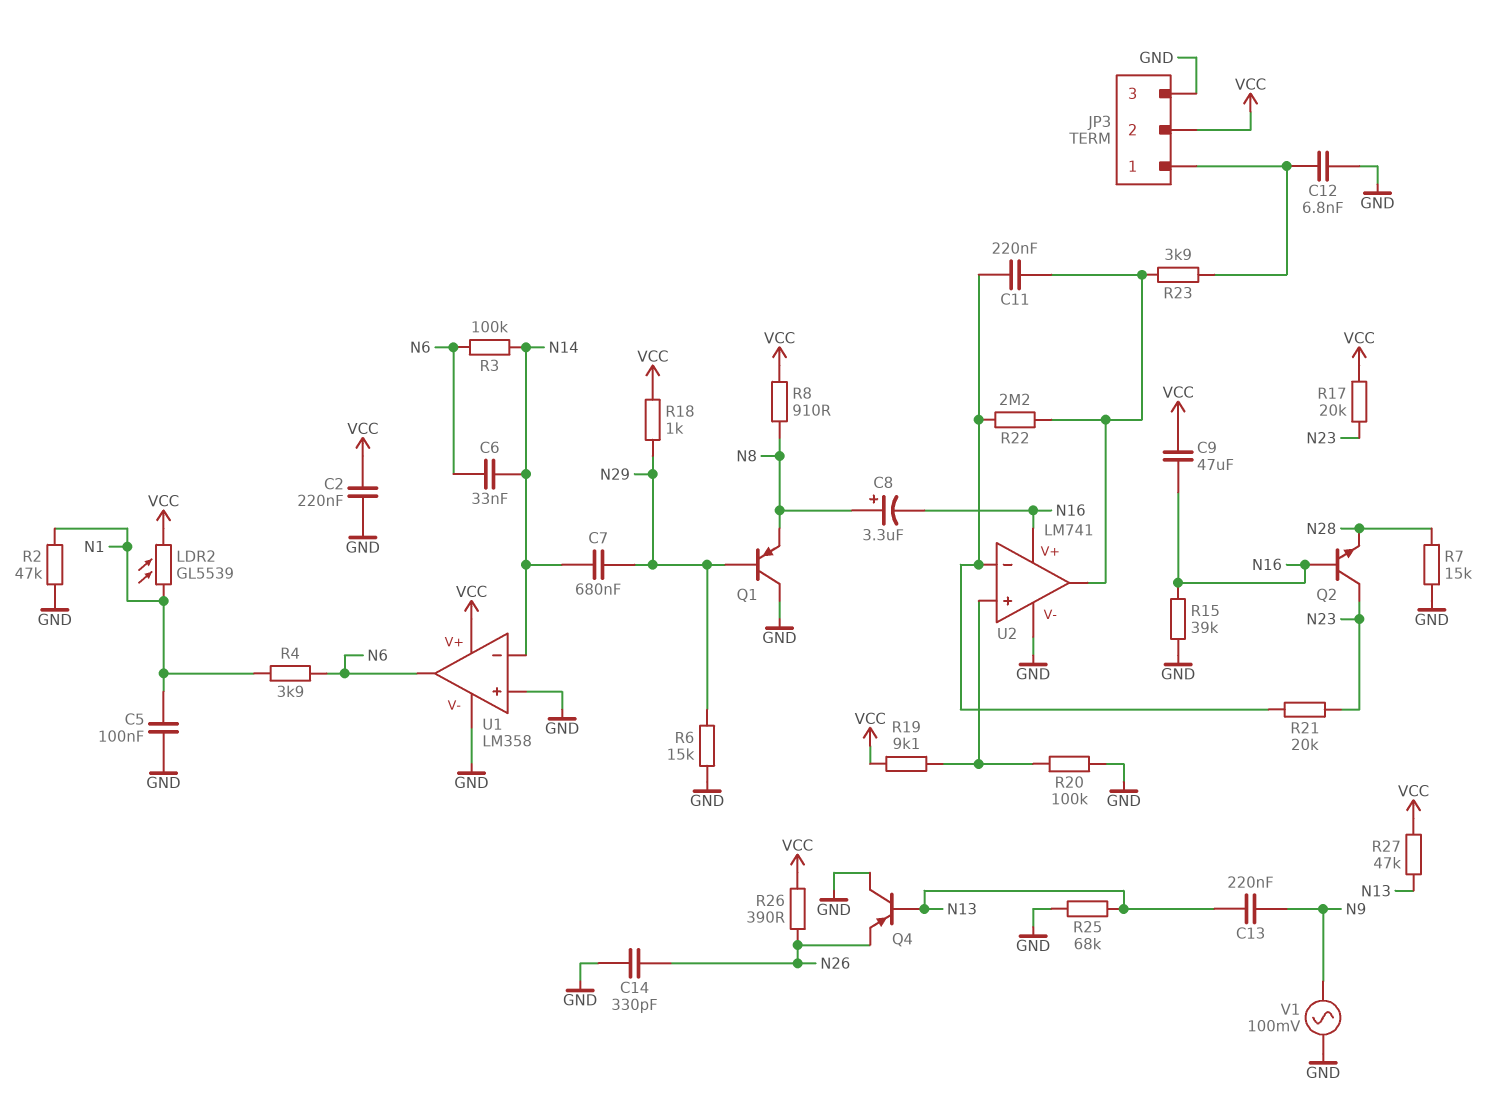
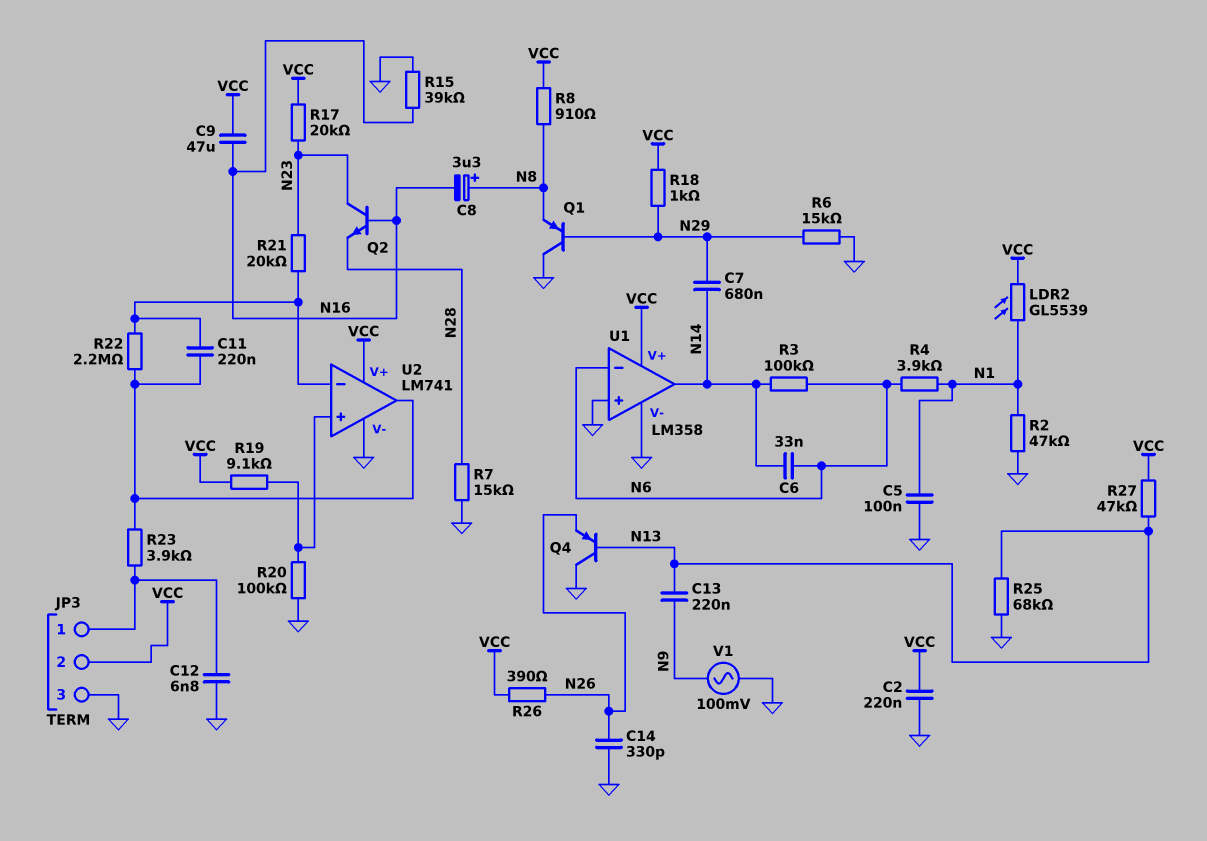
U1 pin in-: N14 -> N6
U1 pin out: N6 -> N14
U2 pin V+: N16 -> VCC

